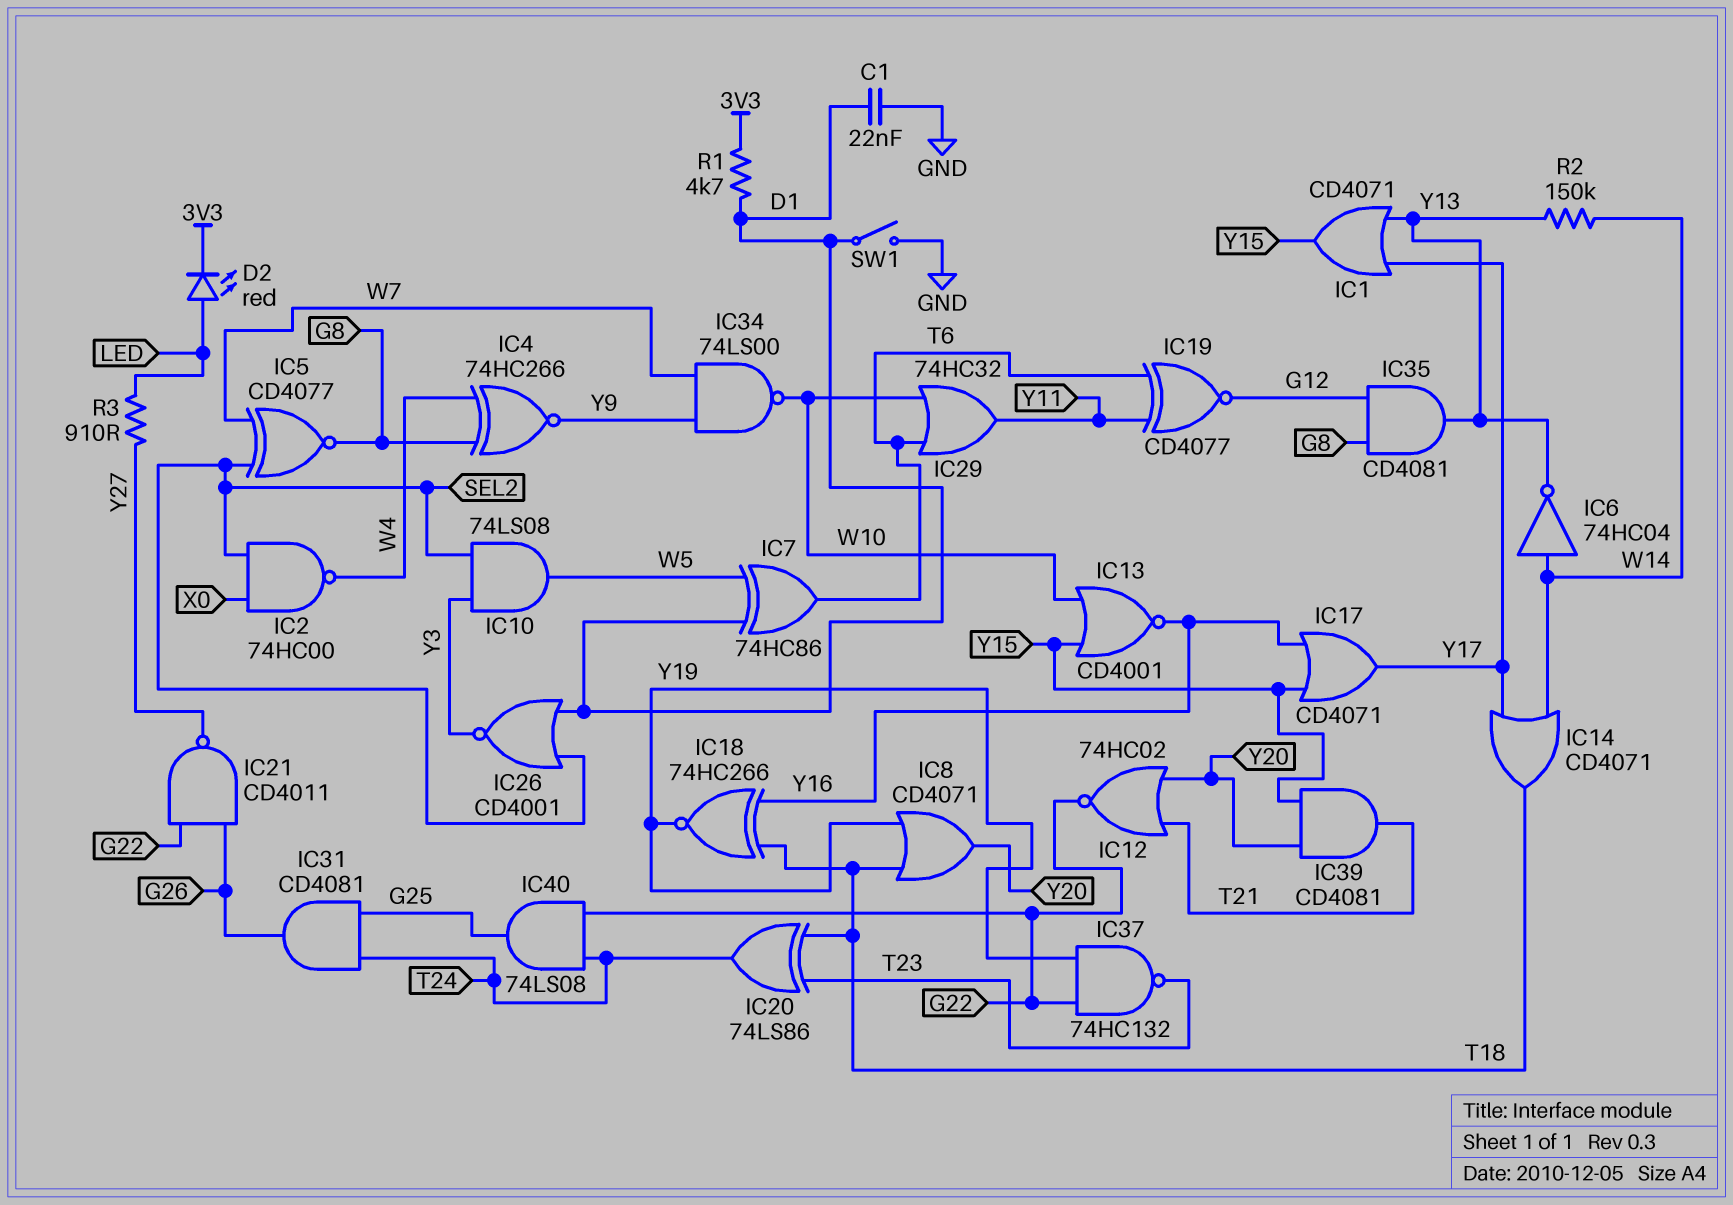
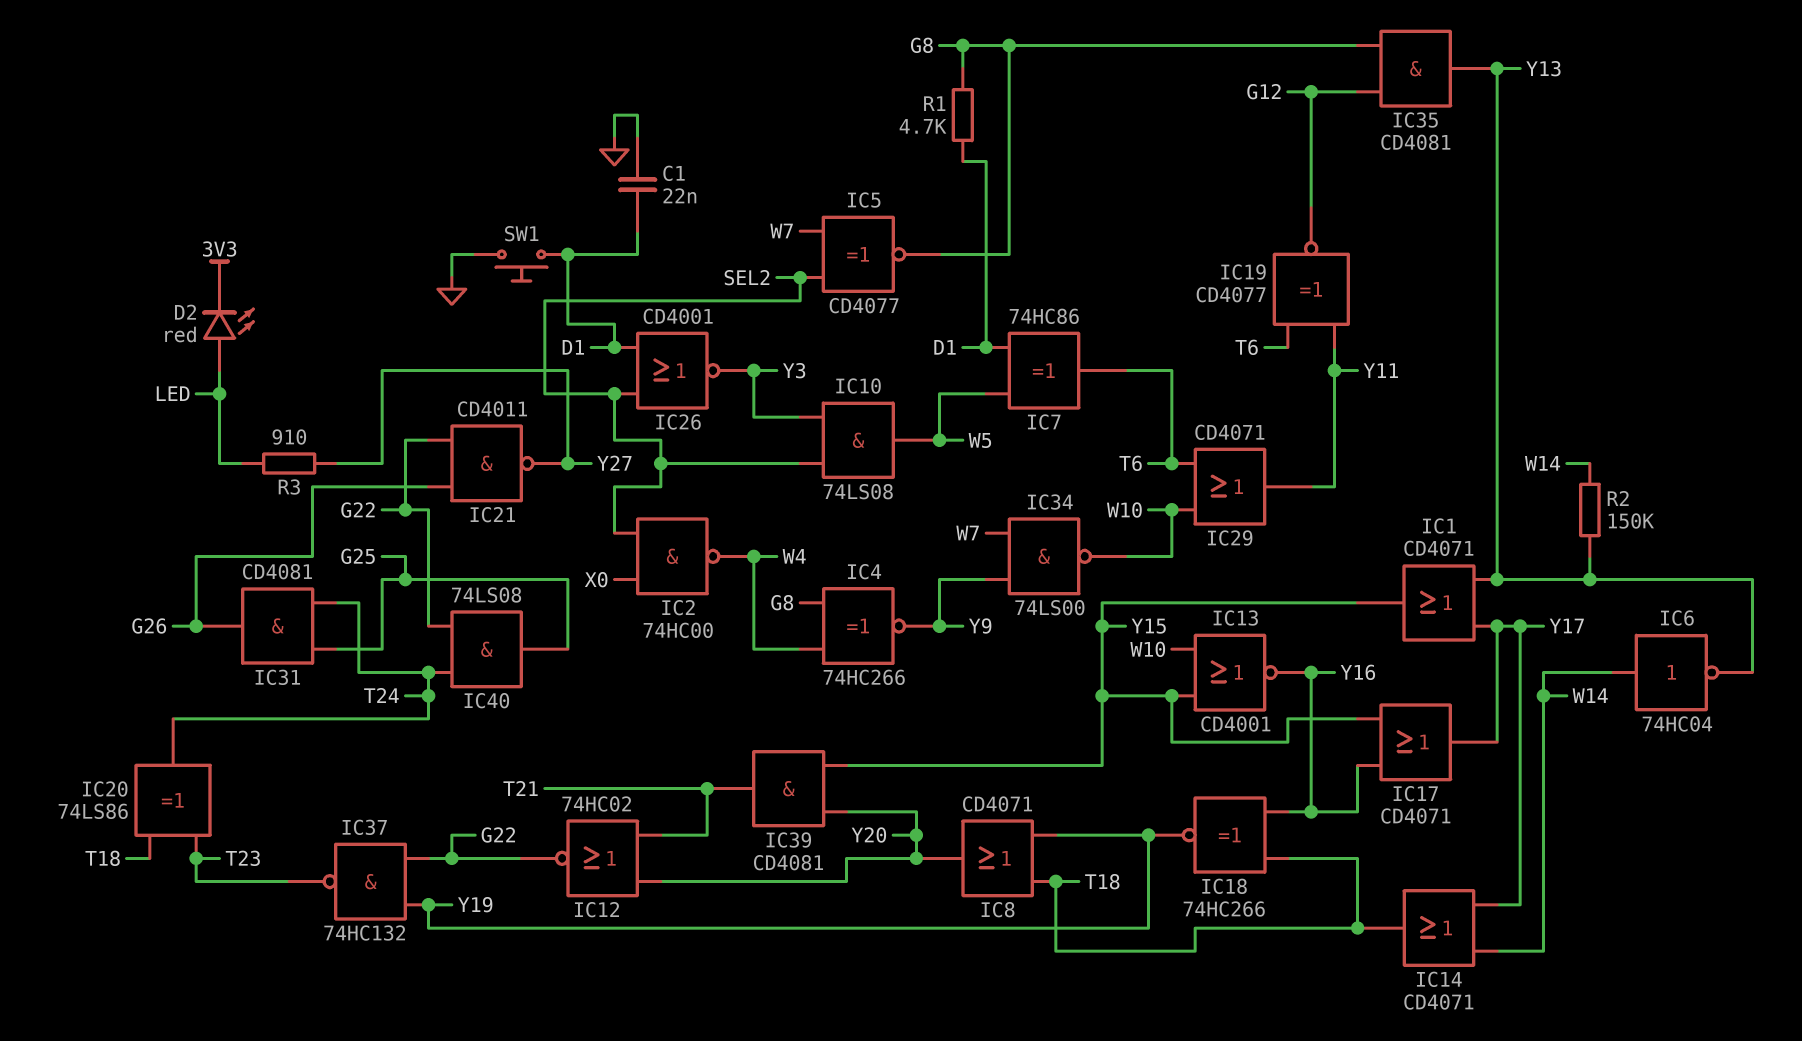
IC29: OR 74HC32 (in T6, in W10, out Y11) -> OR CD4071 (in T6, in W10, out Y11)
R1: 4.7k (3V3, D1) -> 4.7k (D1, G8)
SW1: switch (D1, GND) -> button (D1, GND)

